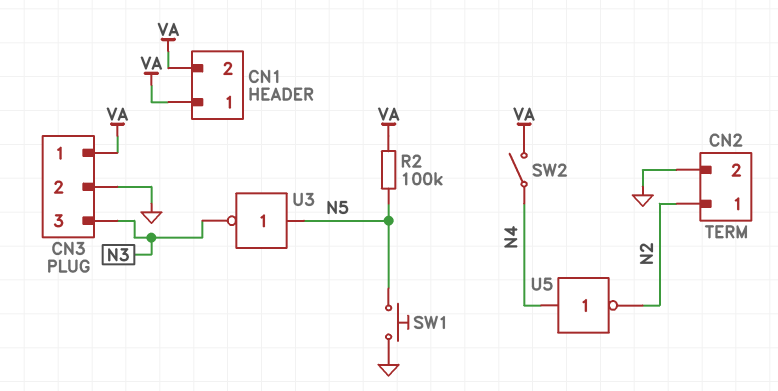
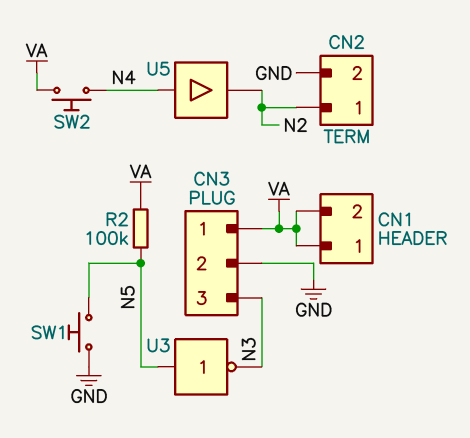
SW2: switch (N4, VA) -> button (N4, VA)
U5: NOT (in N4, out N2) -> buffer (in N4, out N2)

